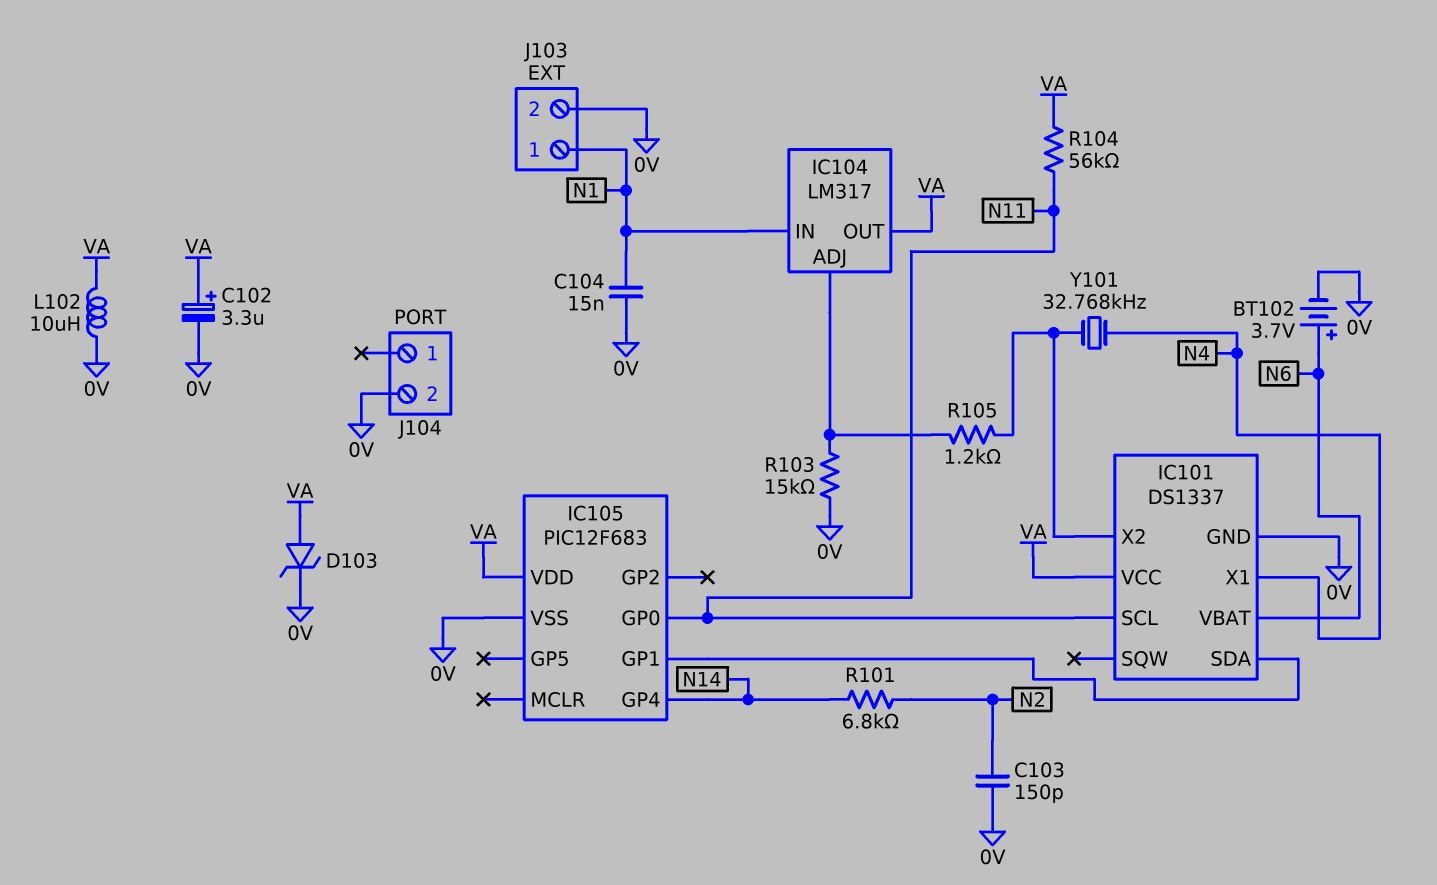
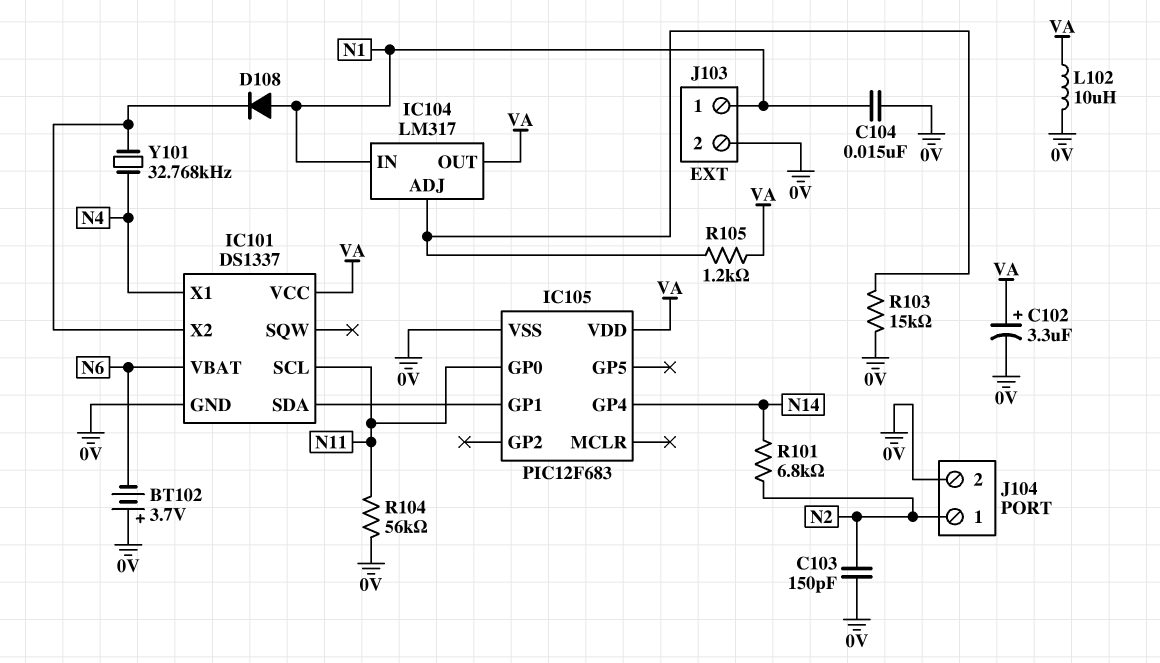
BT102: 3.7V (plus N6, minus 0V) -> 3.7V (plus 0V, minus N6)
D103: zener (A VA, K 0V) -> none
D108: none -> diode (A N1, K IC101/X2)
J104 pin 1: none -> N2
R104: 56k (N11, VA) -> 56k (0V, N11)
R105: 1.2k (IC101/X2, IC104/ADJ) -> 1.2k (IC104/ADJ, VA)

